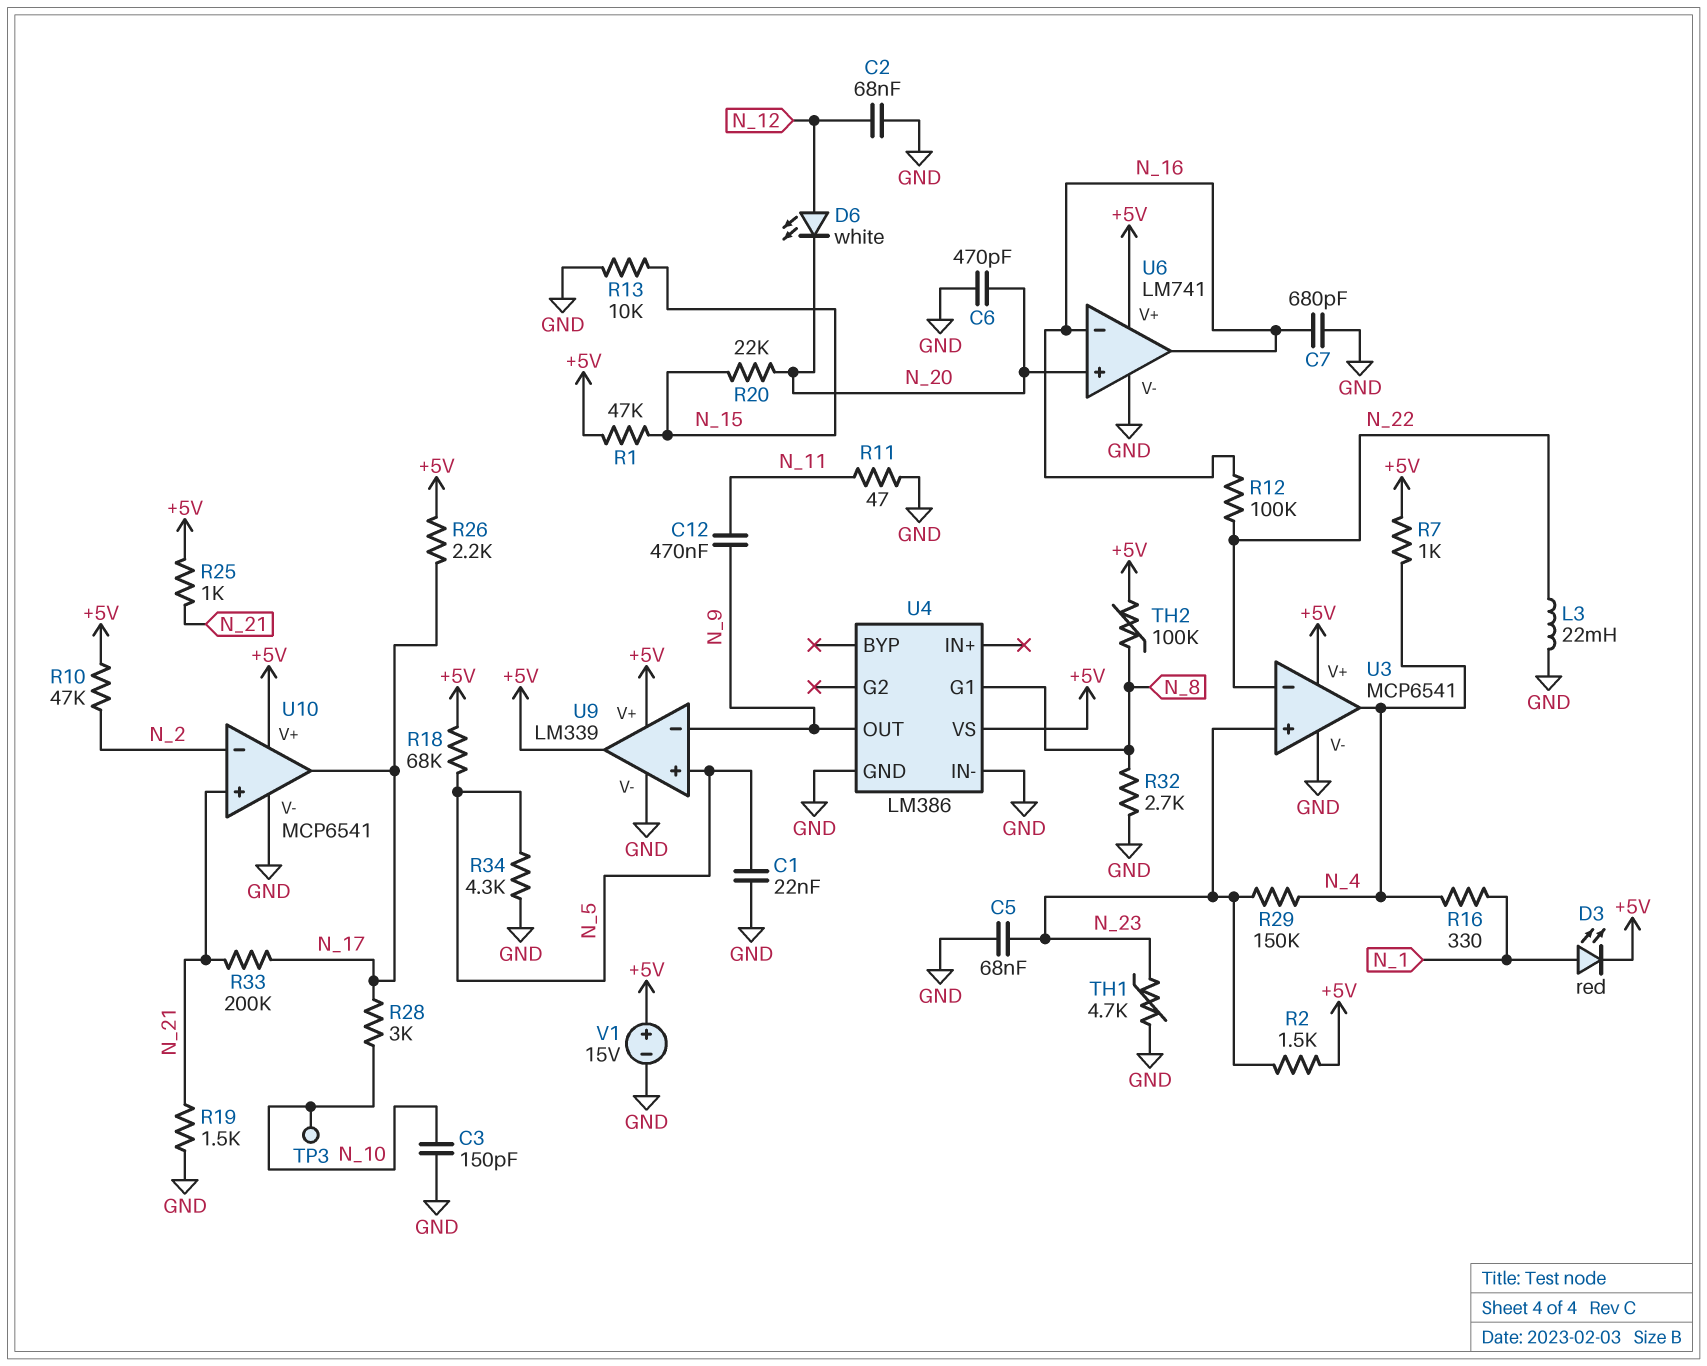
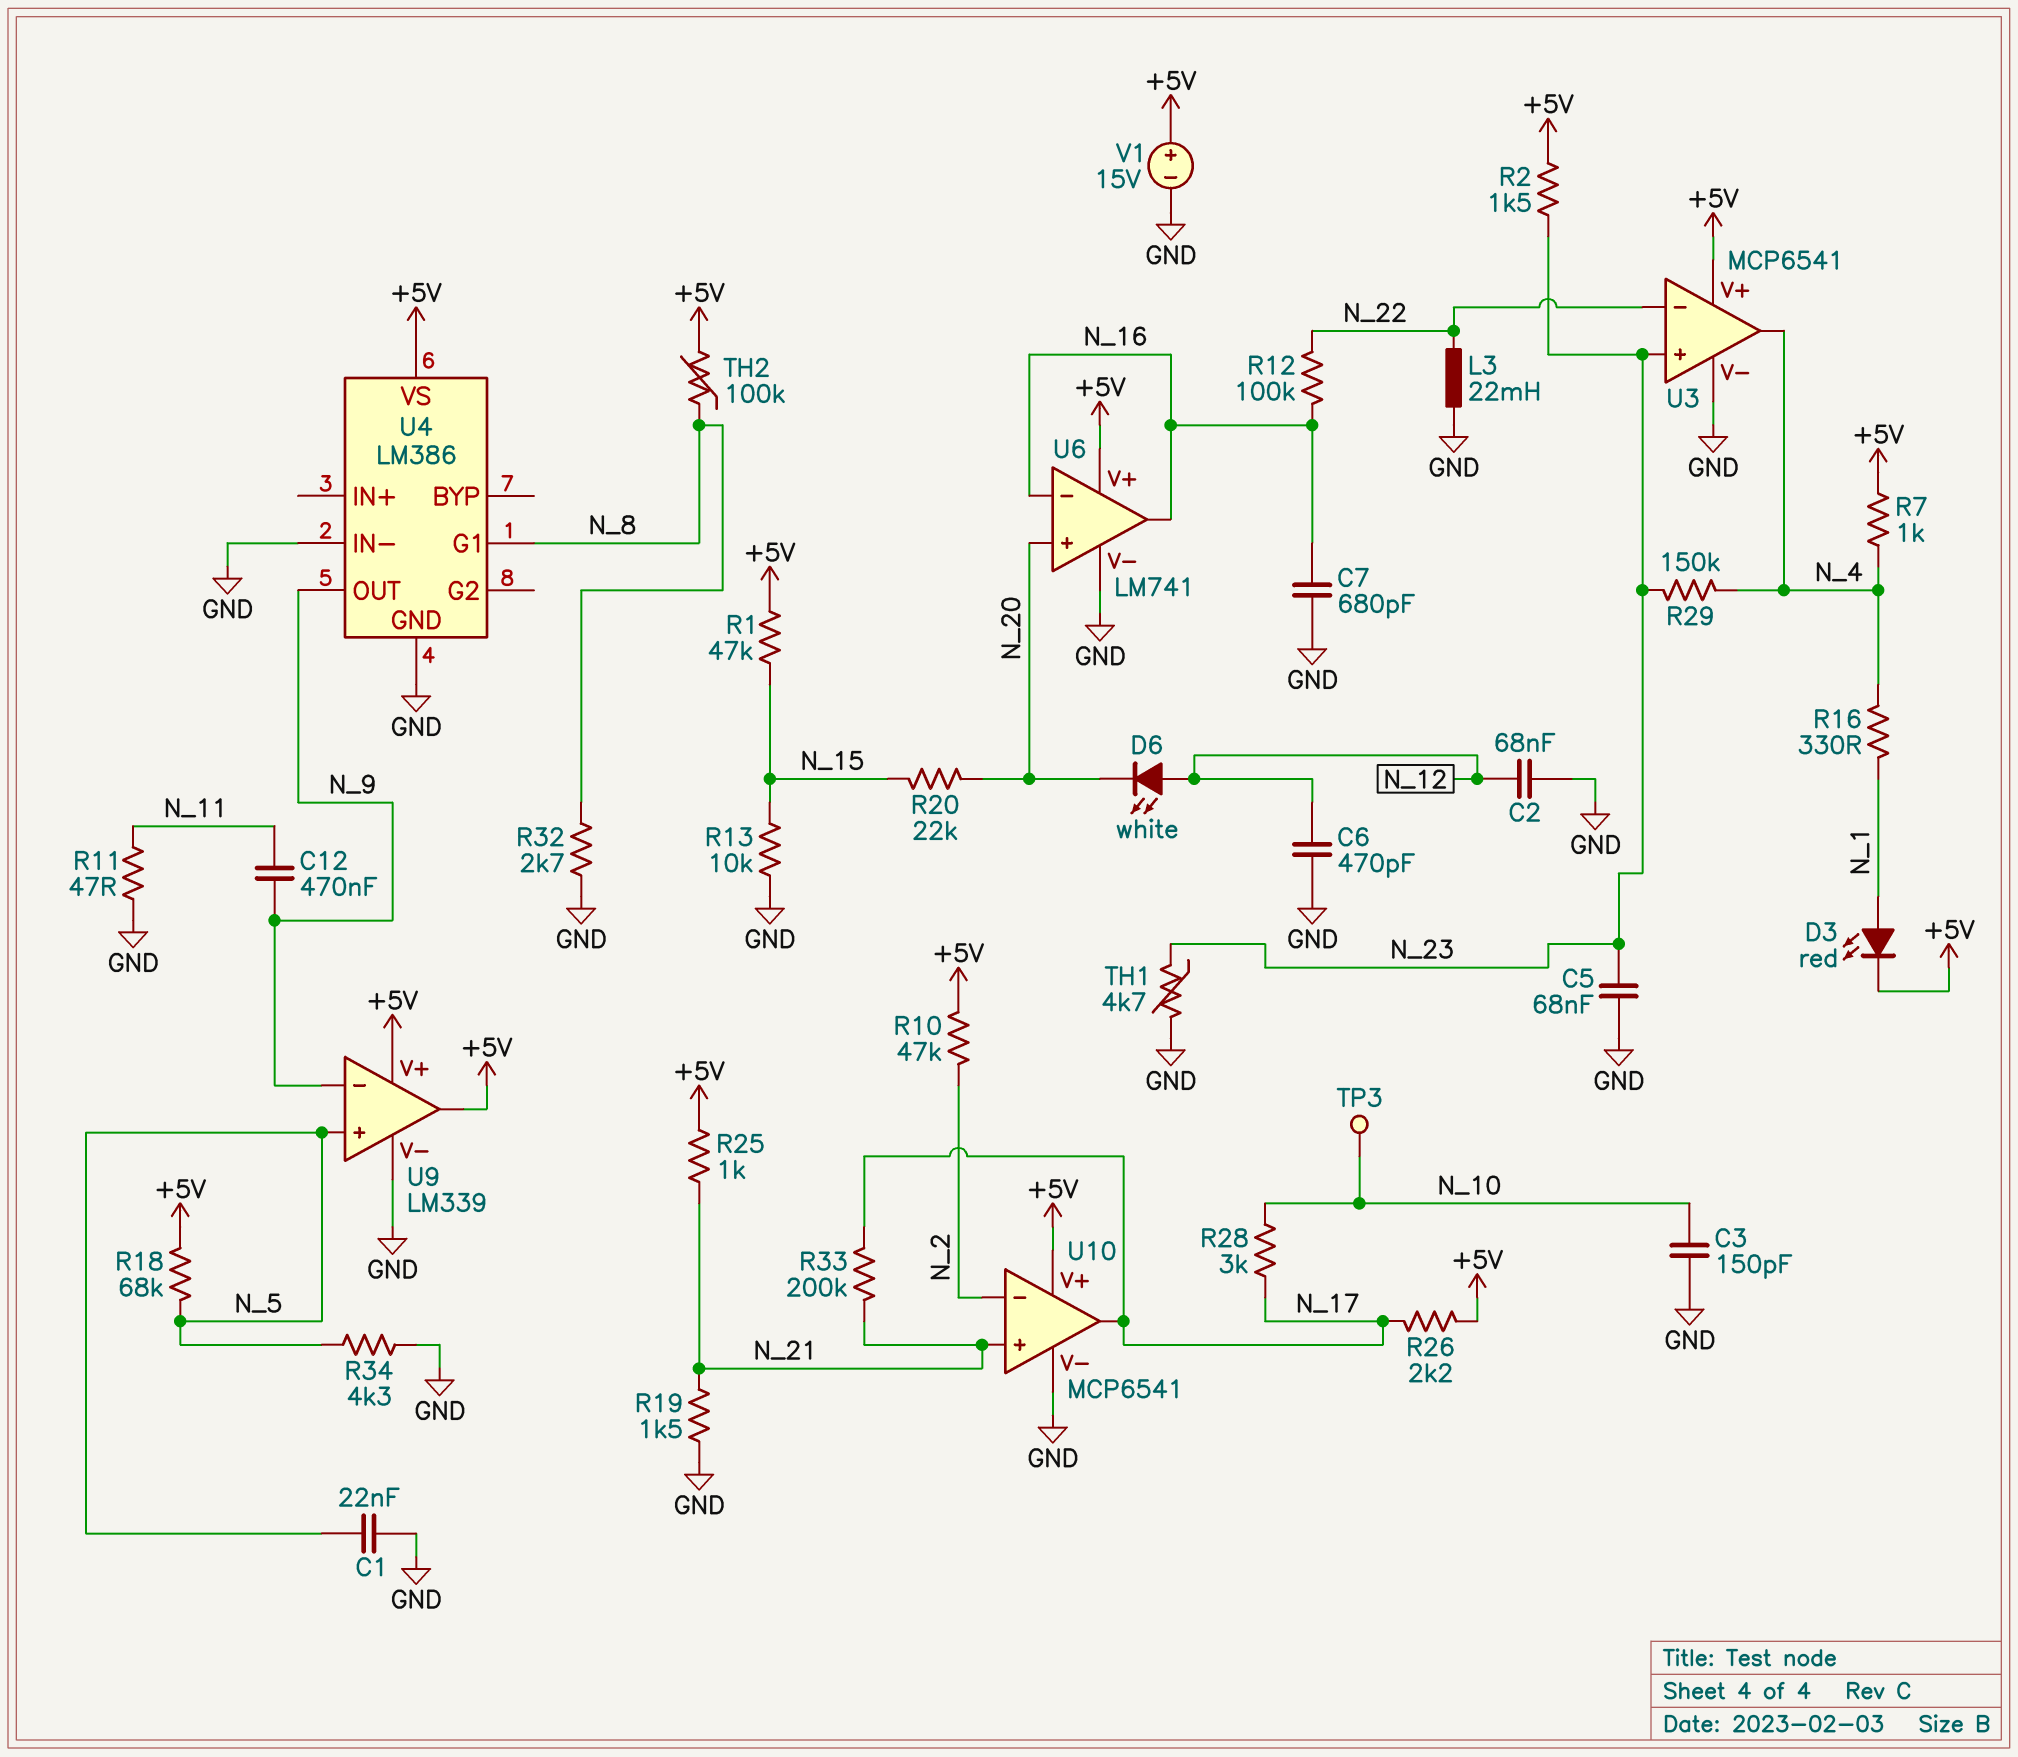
C6: 470pF (GND, N_20) -> 470pF (GND, N_12)

